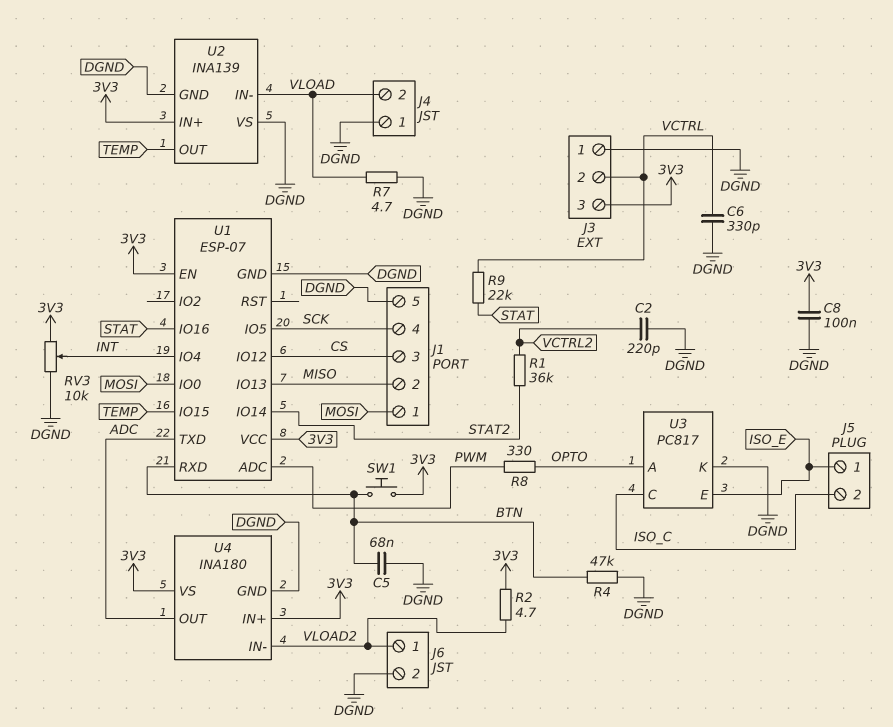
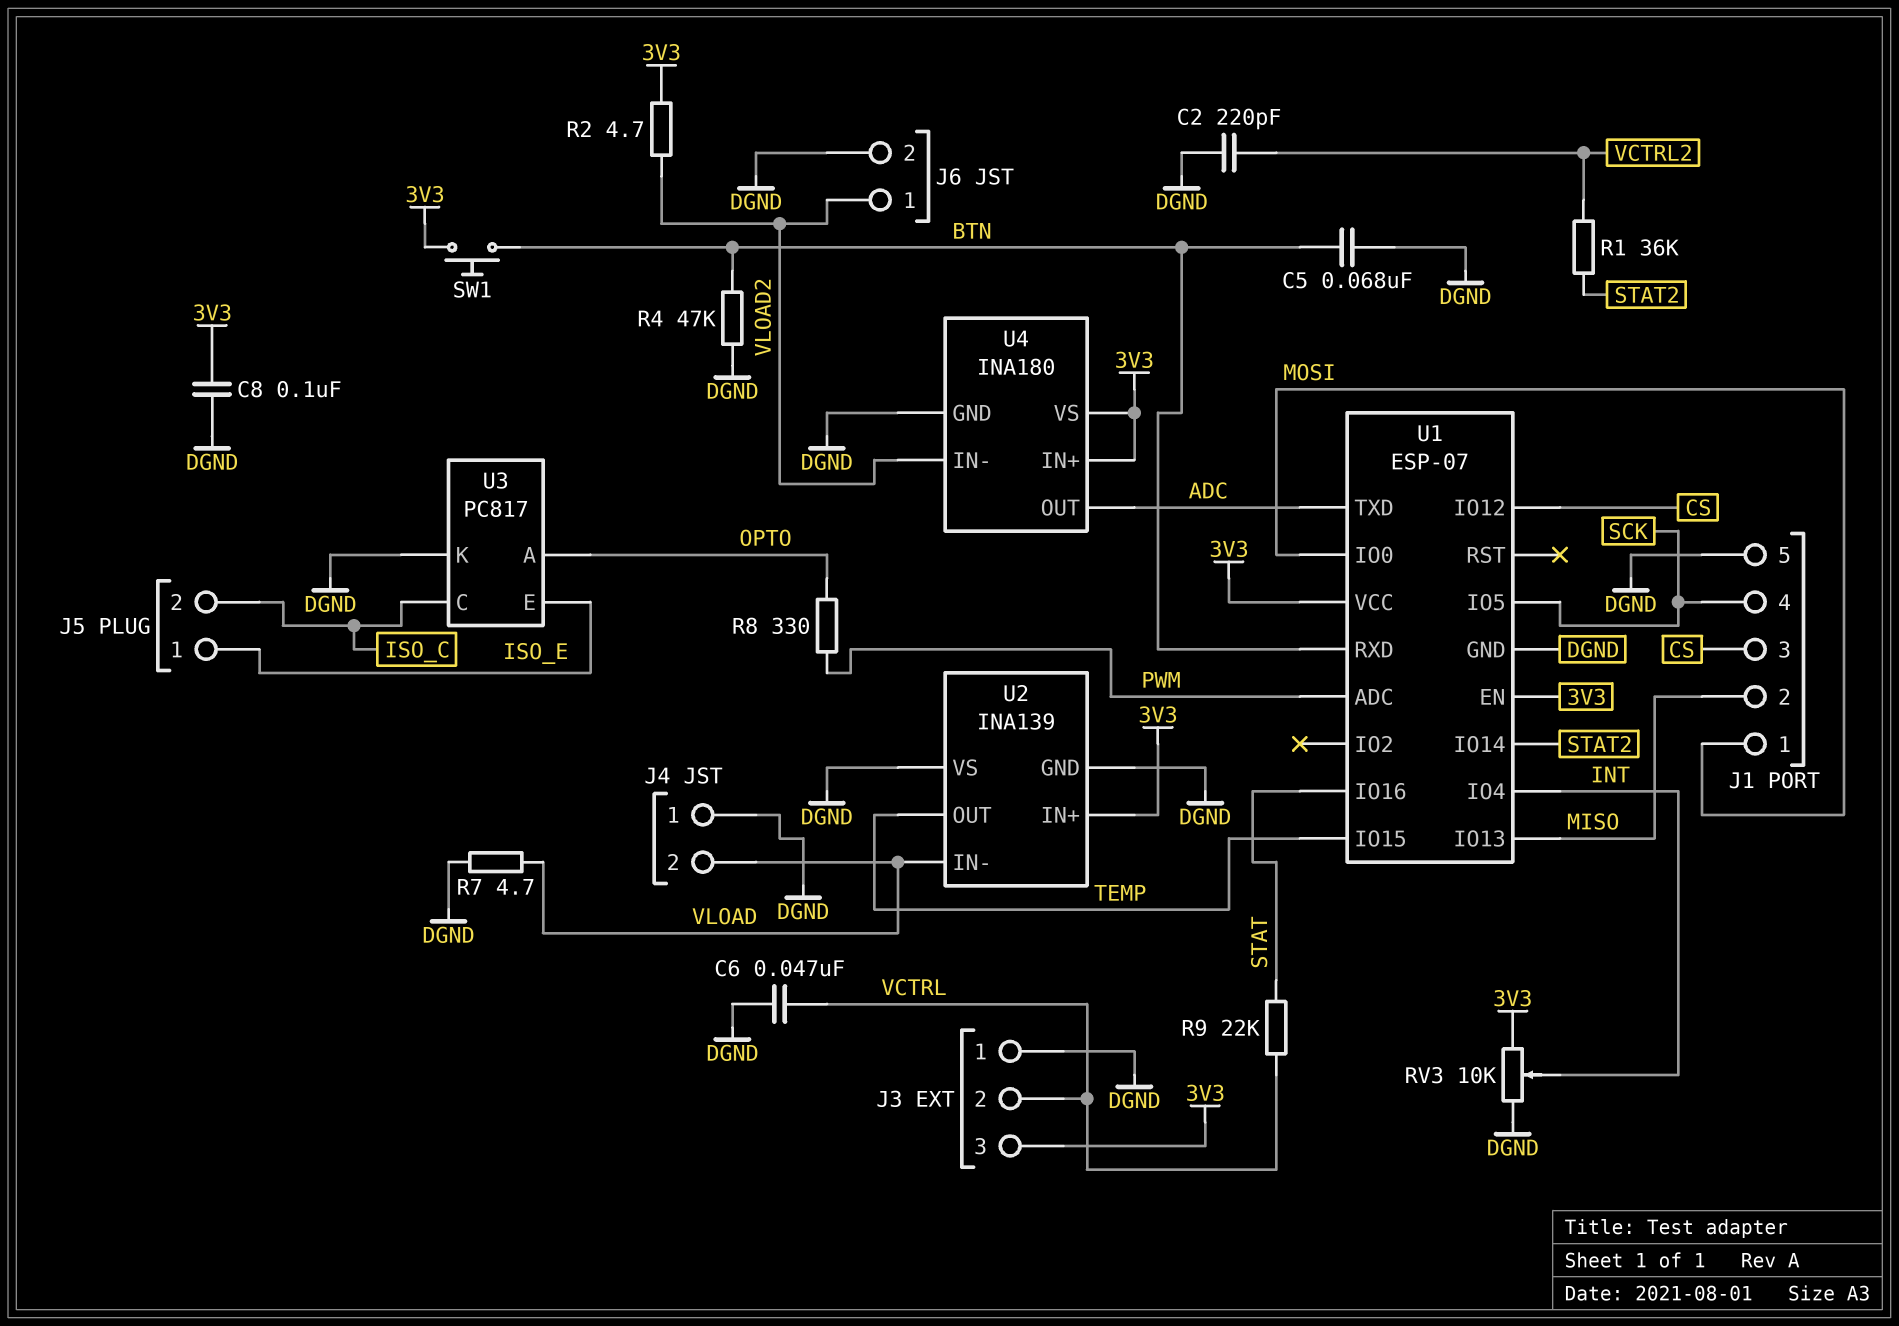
C6: 330pF (DGND, VCTRL) -> 47nF (DGND, VCTRL)

